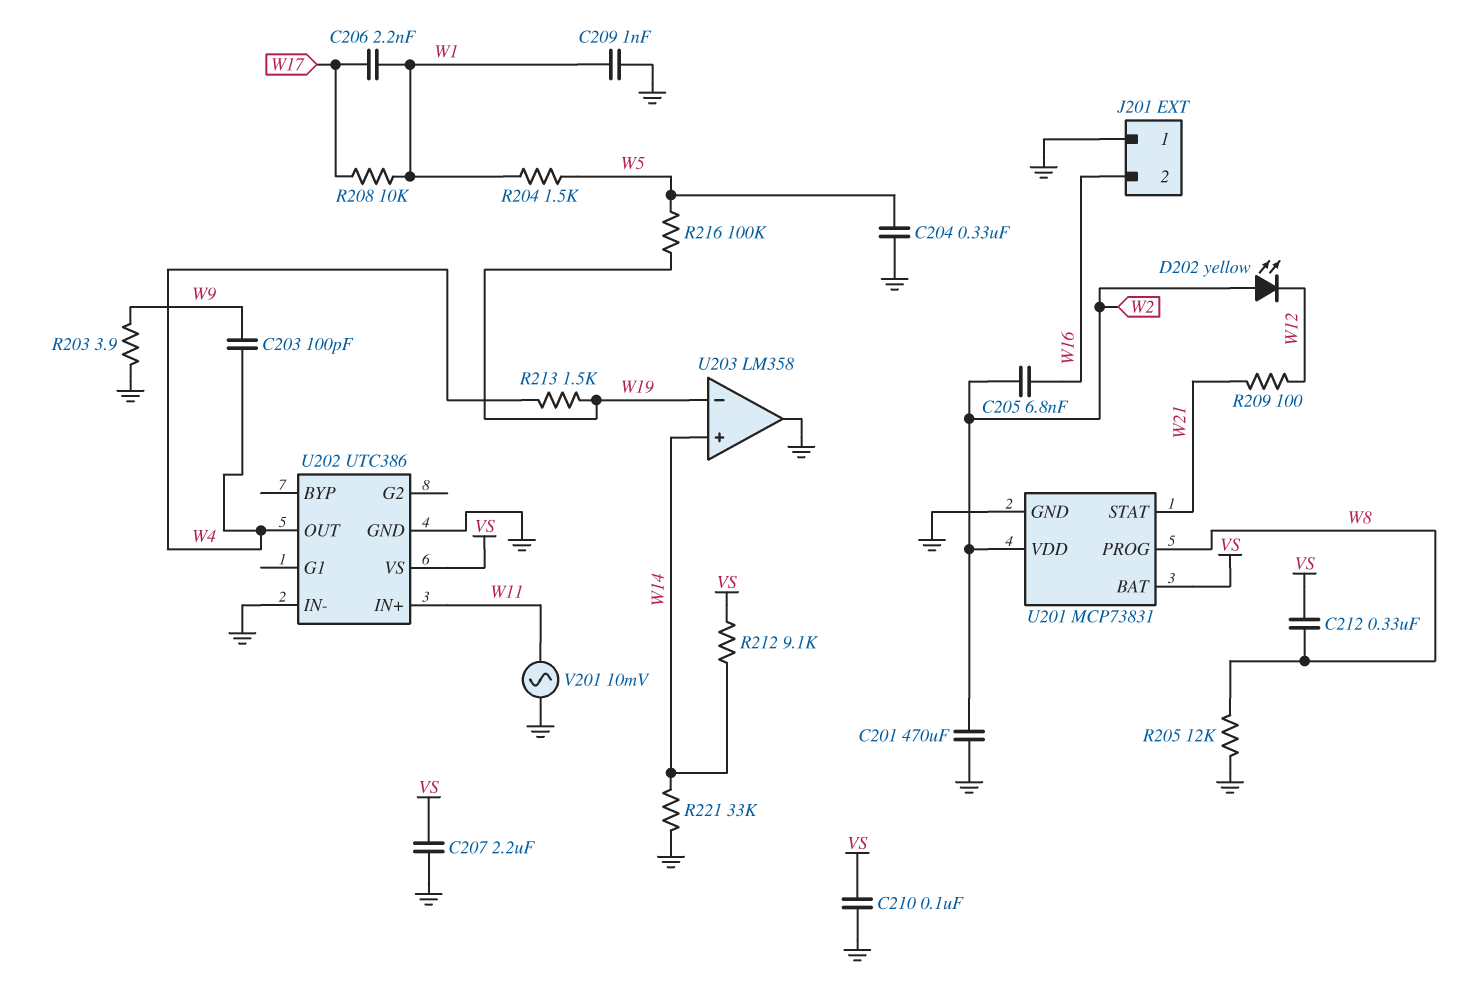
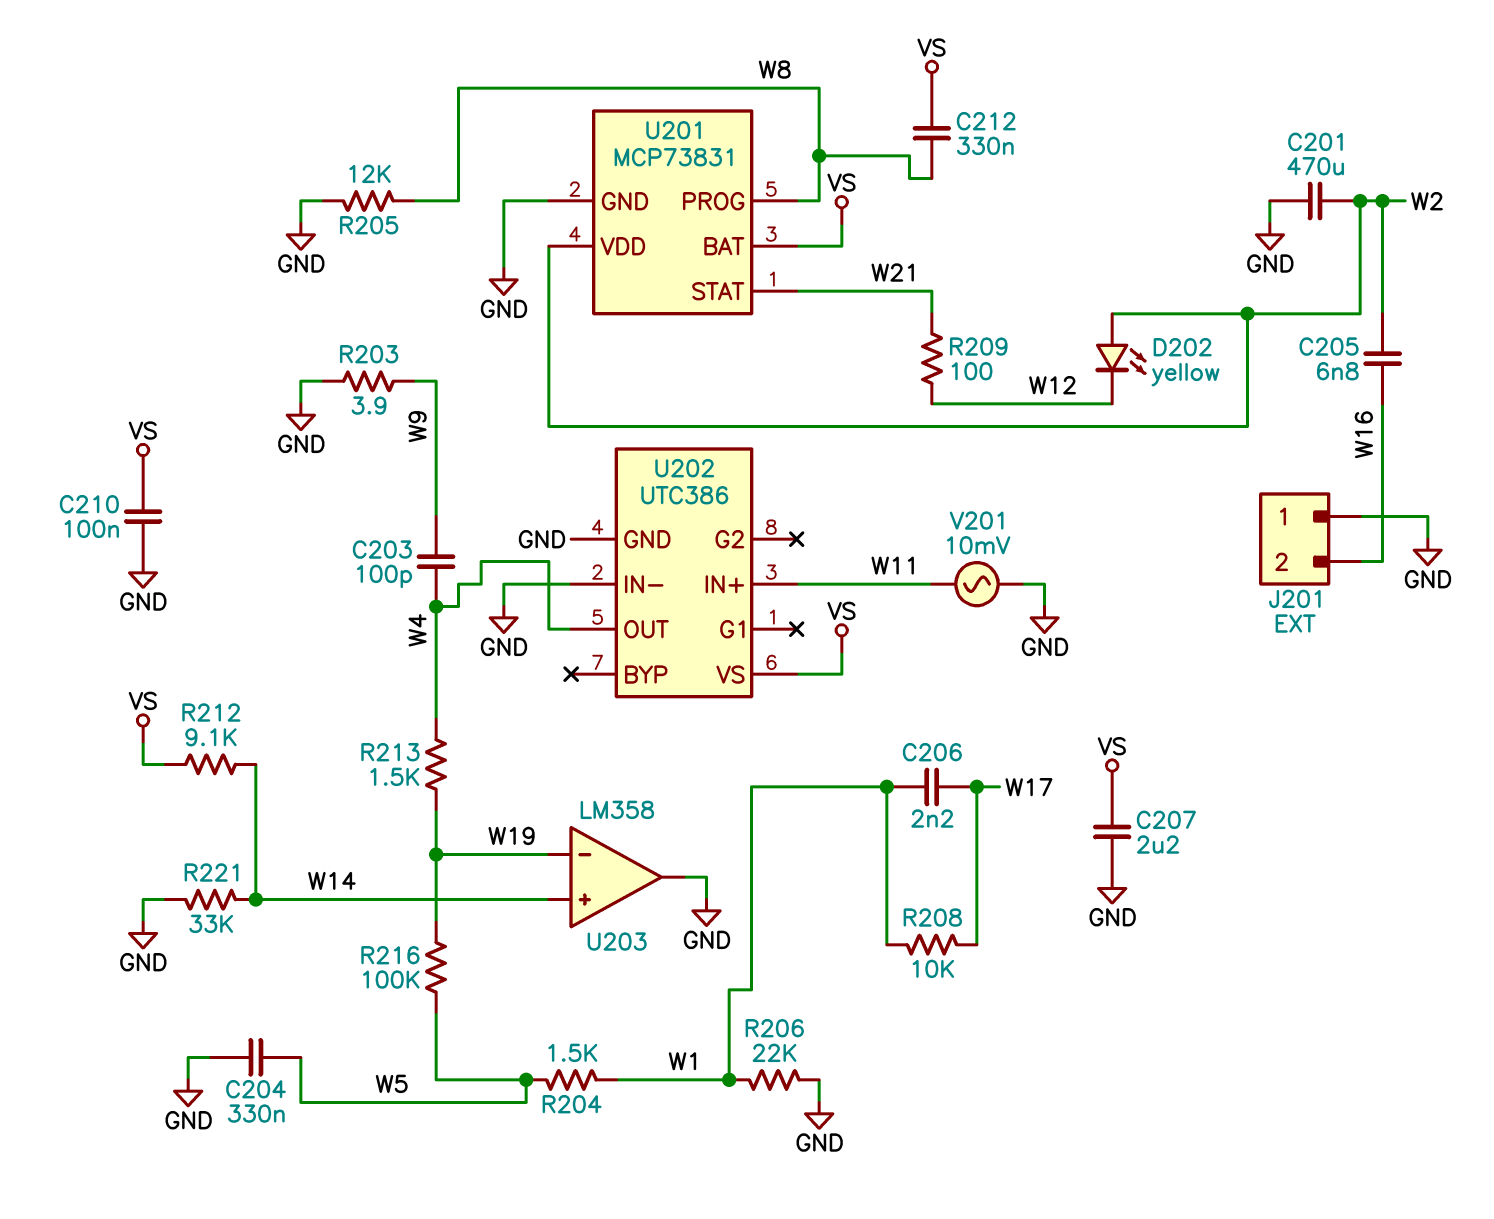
C209: 1nF (GND, W1) -> none
R206: none -> 22k (GND, W1)

